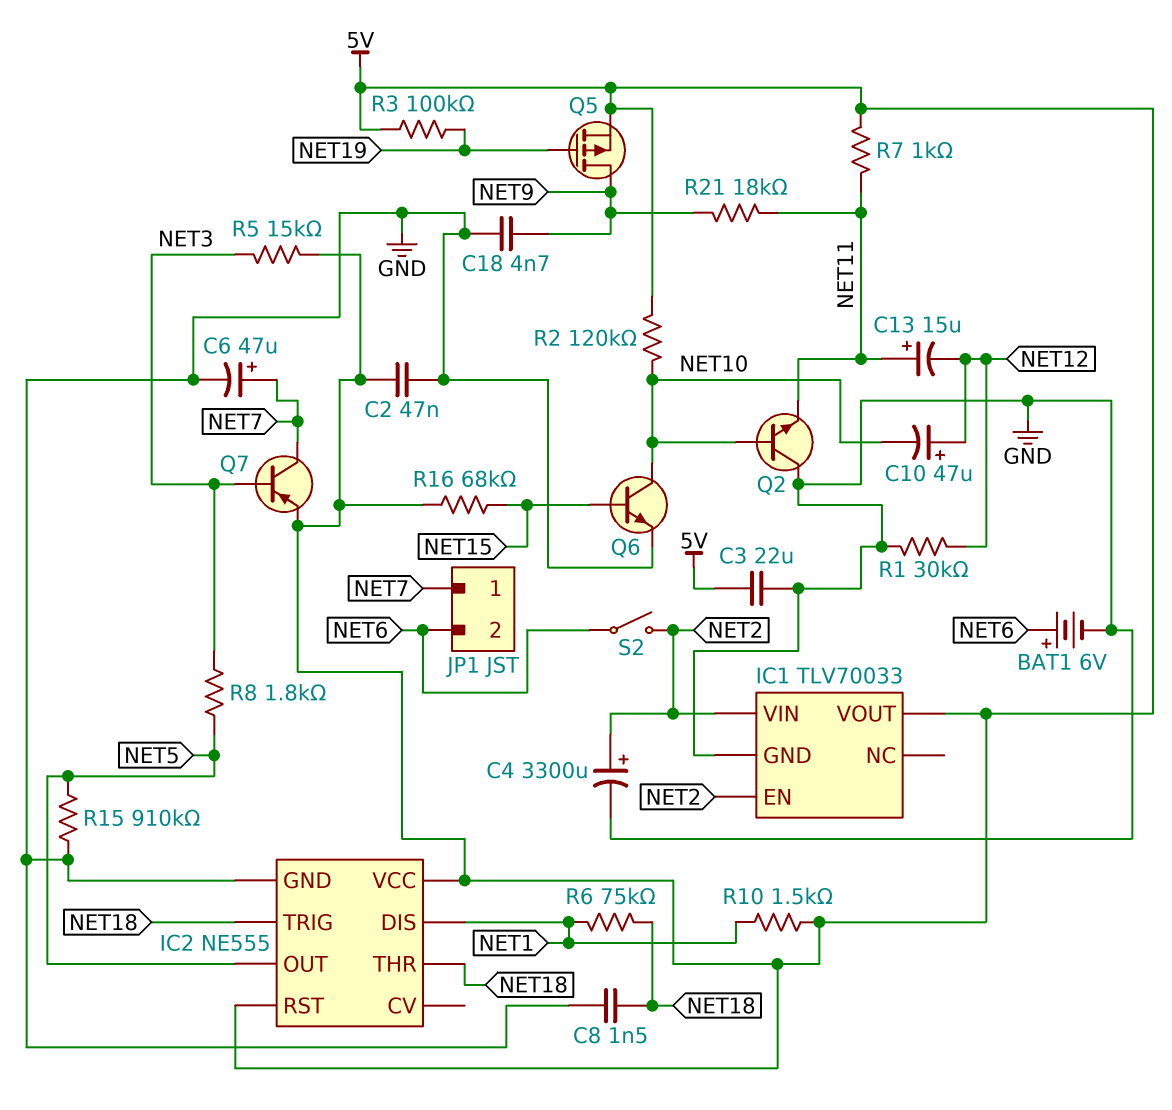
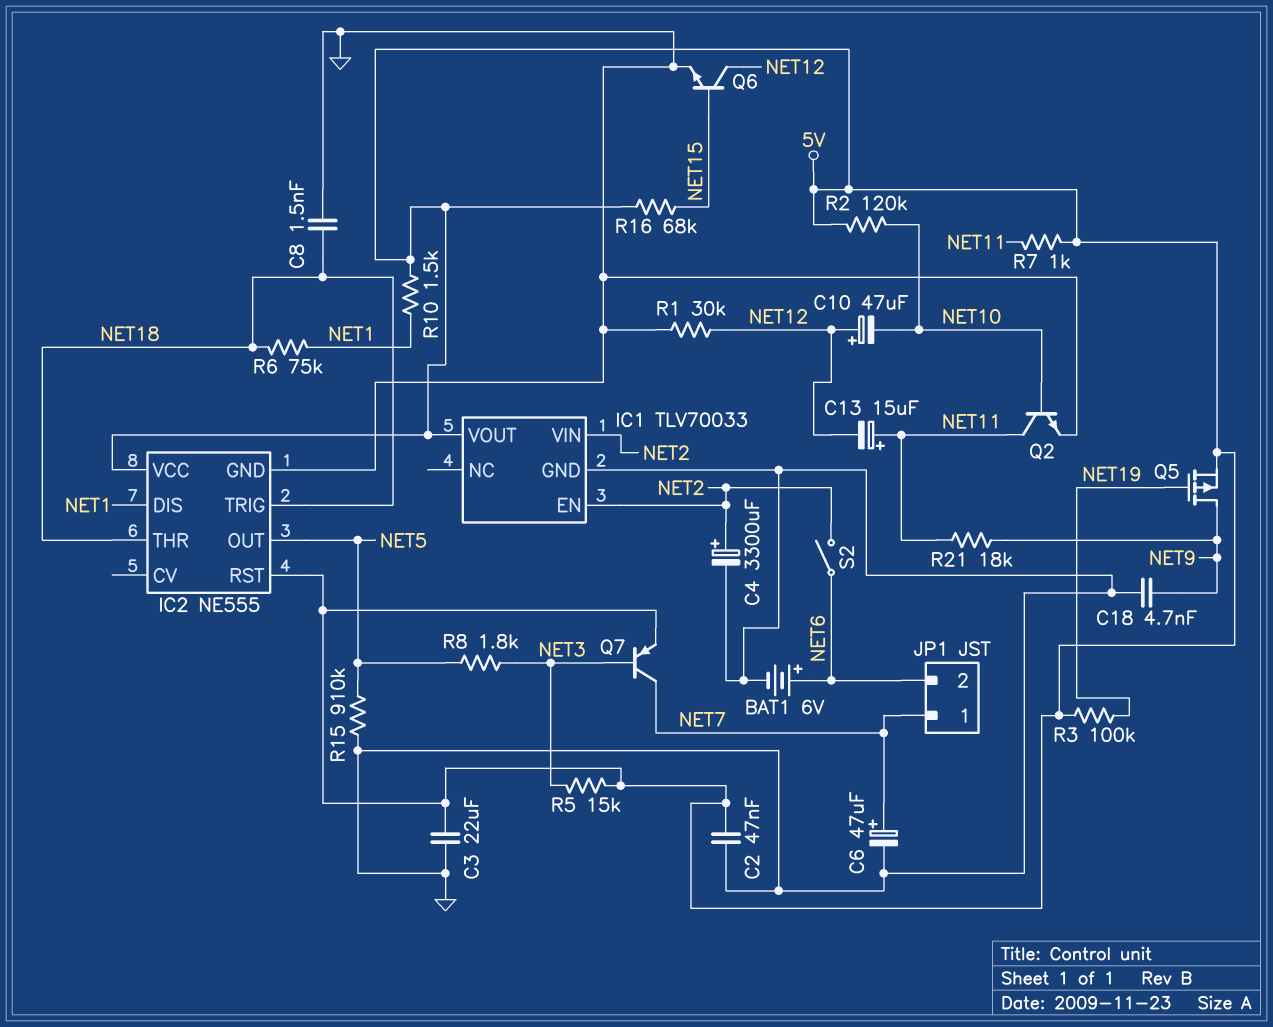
Q2: NPN (B NET10, C GND, E NET11) -> NPN (B NET10, C NET11, E GND)
Q6: NPN (B NET15, C NET10, E GND) -> NPN (B NET15, C NET12, E GND)

